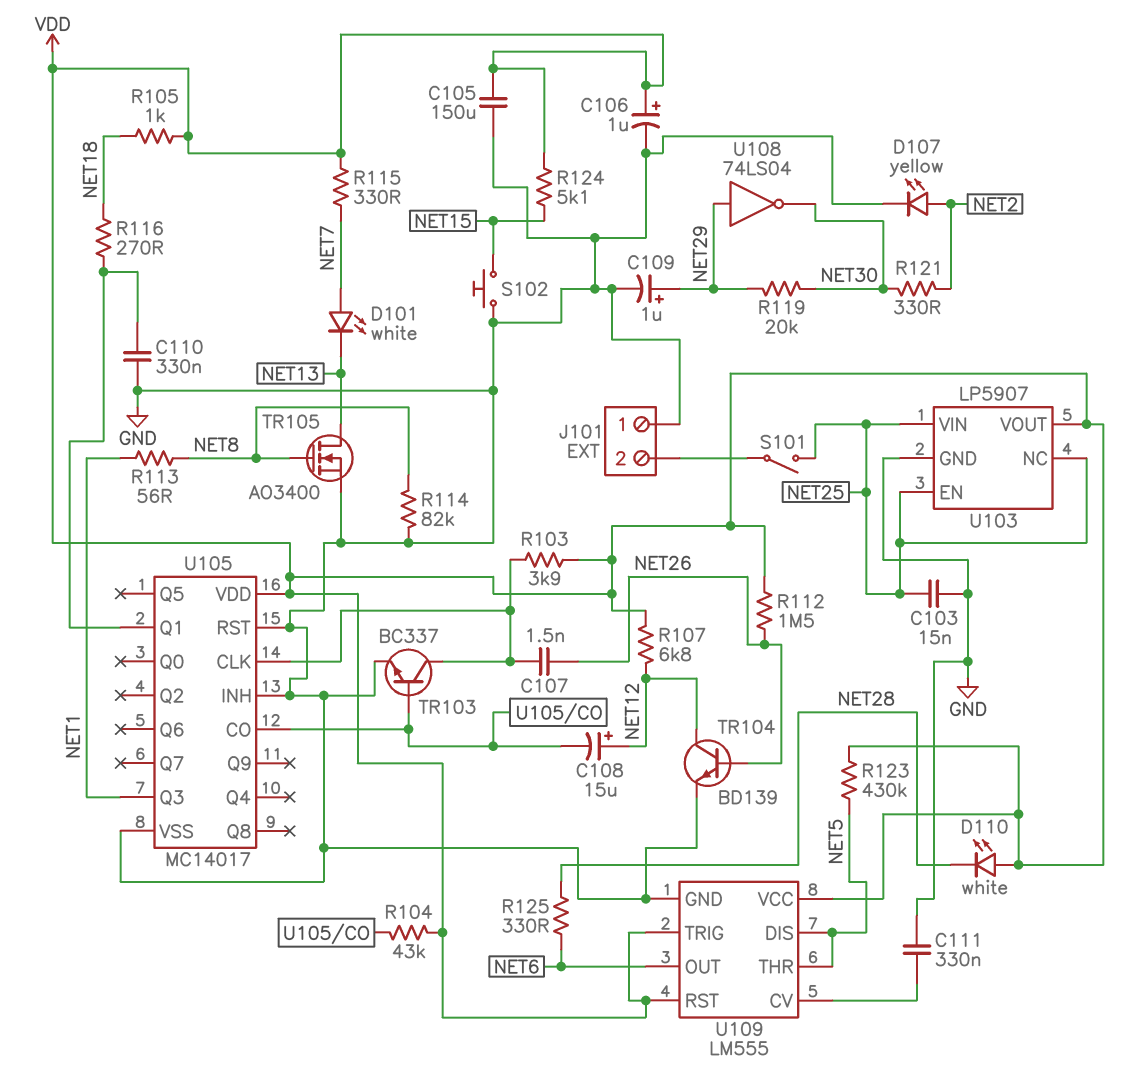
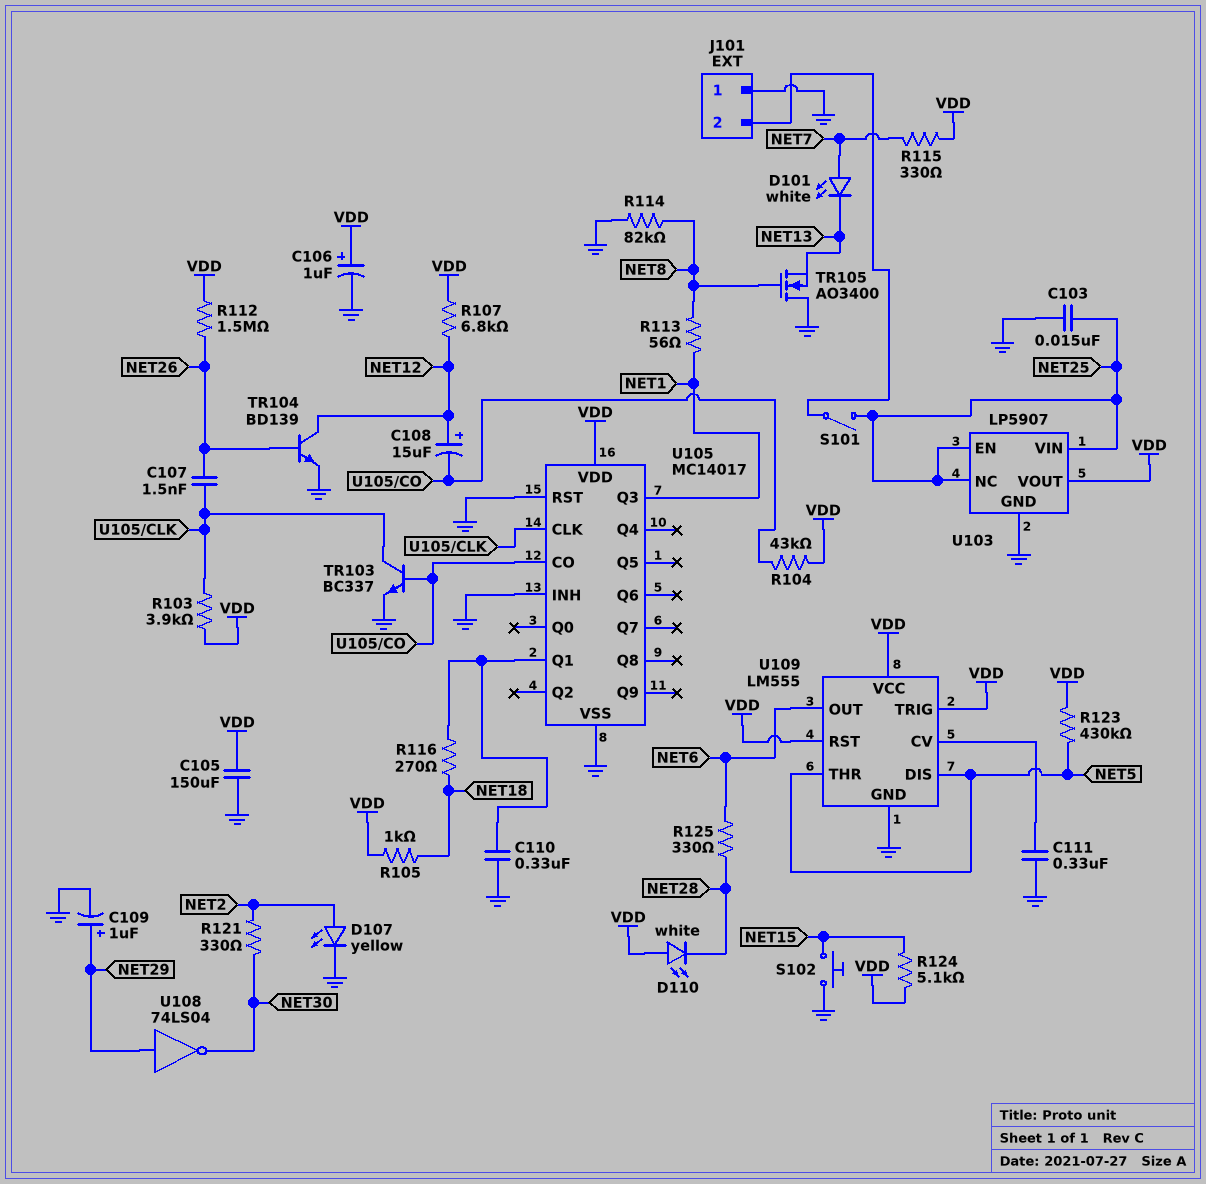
R119: 20k (NET29, NET30) -> none
TR105: NMOS AO3400 (G NET8, D NET13, S GND) -> NMOS AO3400 (G NET8, D GND, S NET13)

